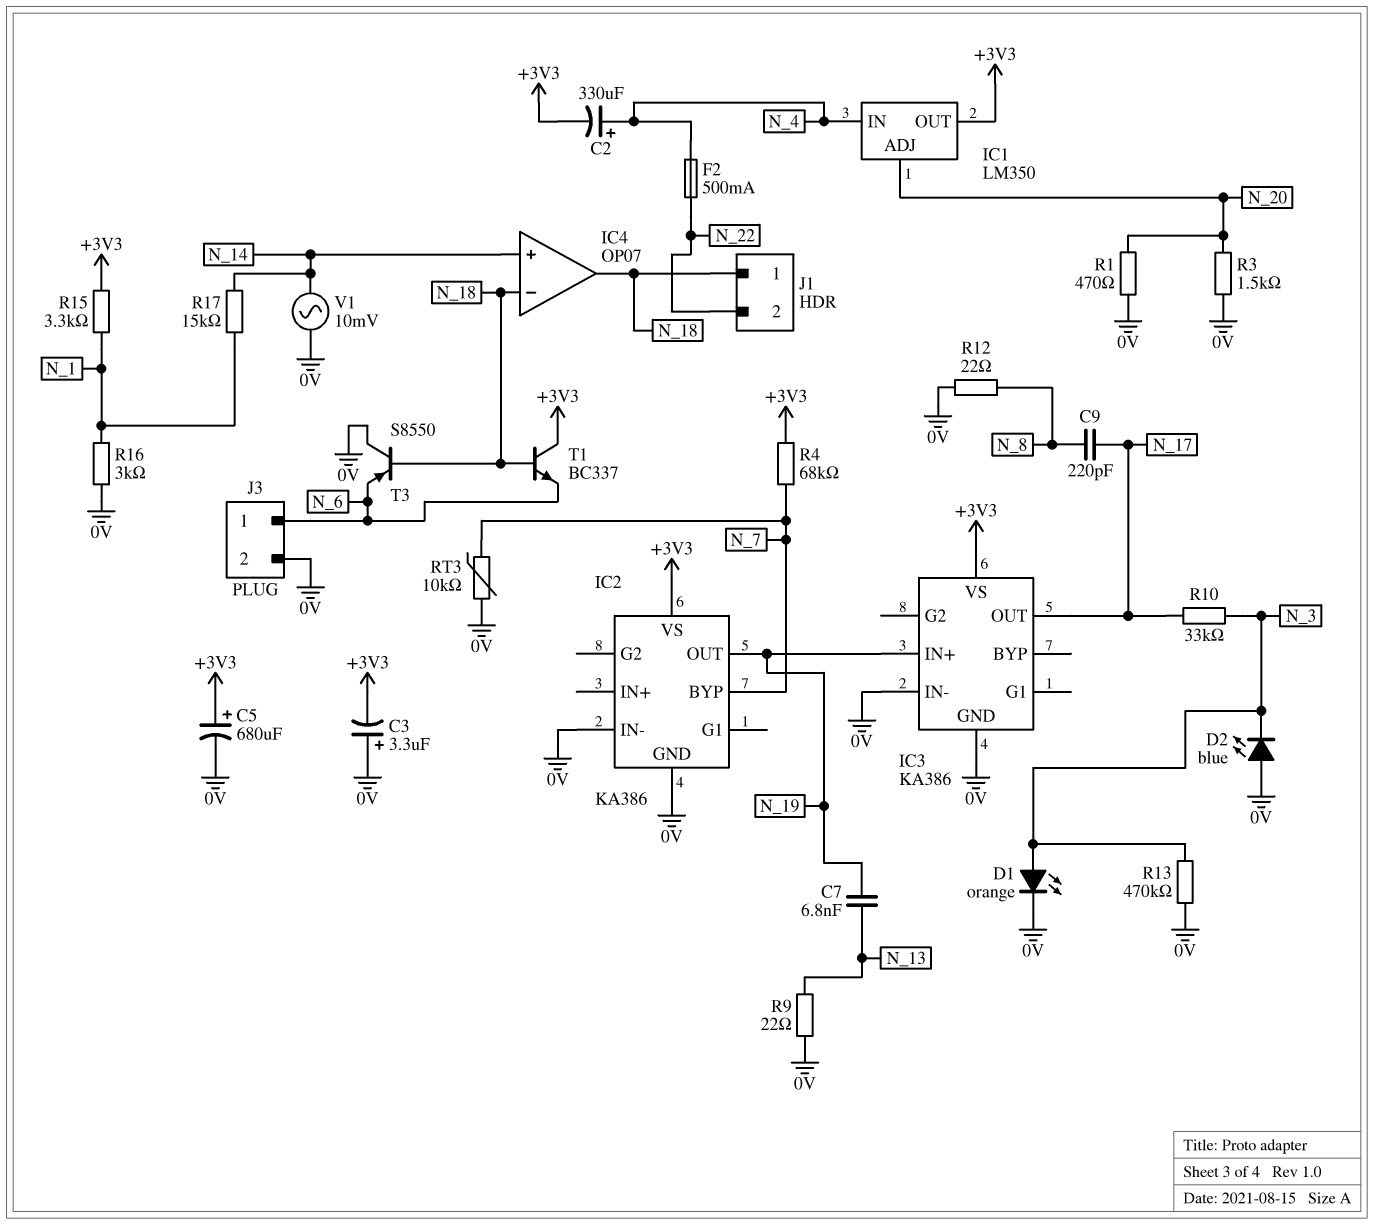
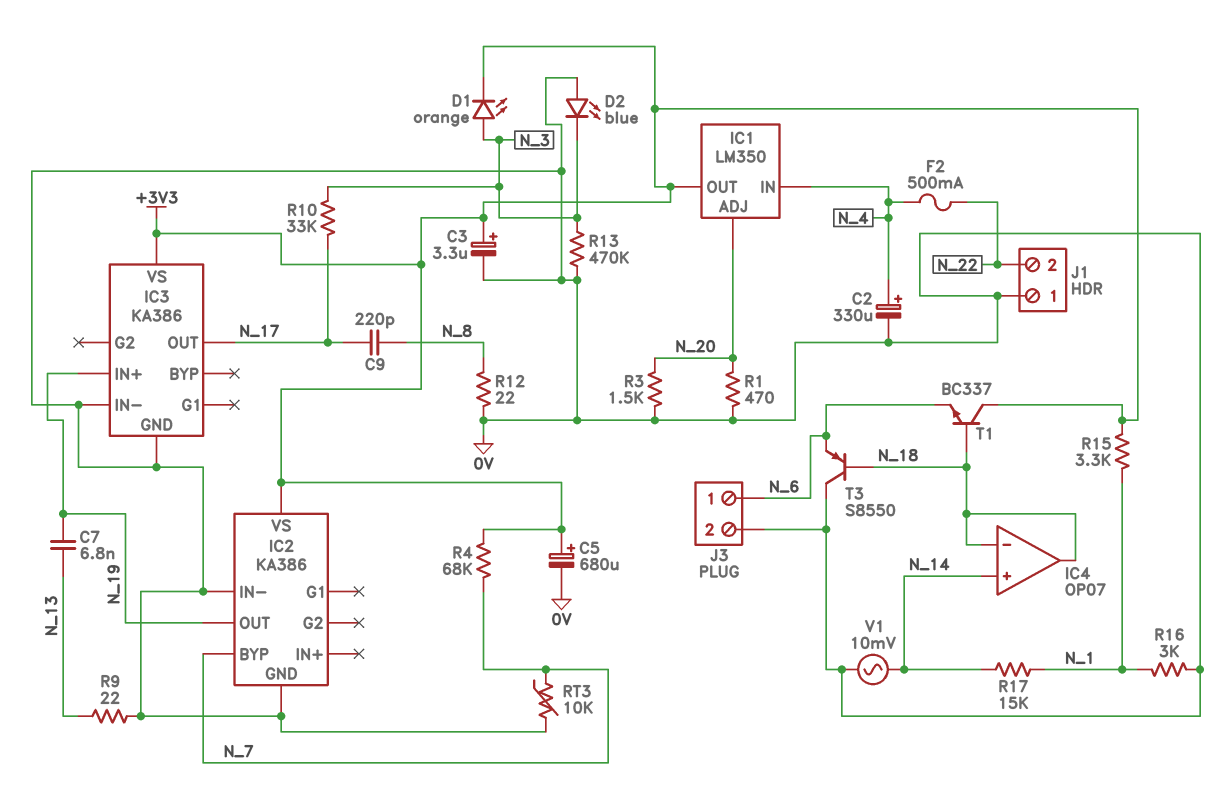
C2: 330uF (plus N_4, minus +3V3) -> 330uF (plus N_4, minus 0V)
C3: 3.3uF (plus 0V, minus +3V3) -> 3.3uF (plus +3V3, minus 0V)
D1: LED orange (A N_3, K 0V) -> LED orange (A N_3, K +3V3)
J1 pin 1: N_18 -> 0V

